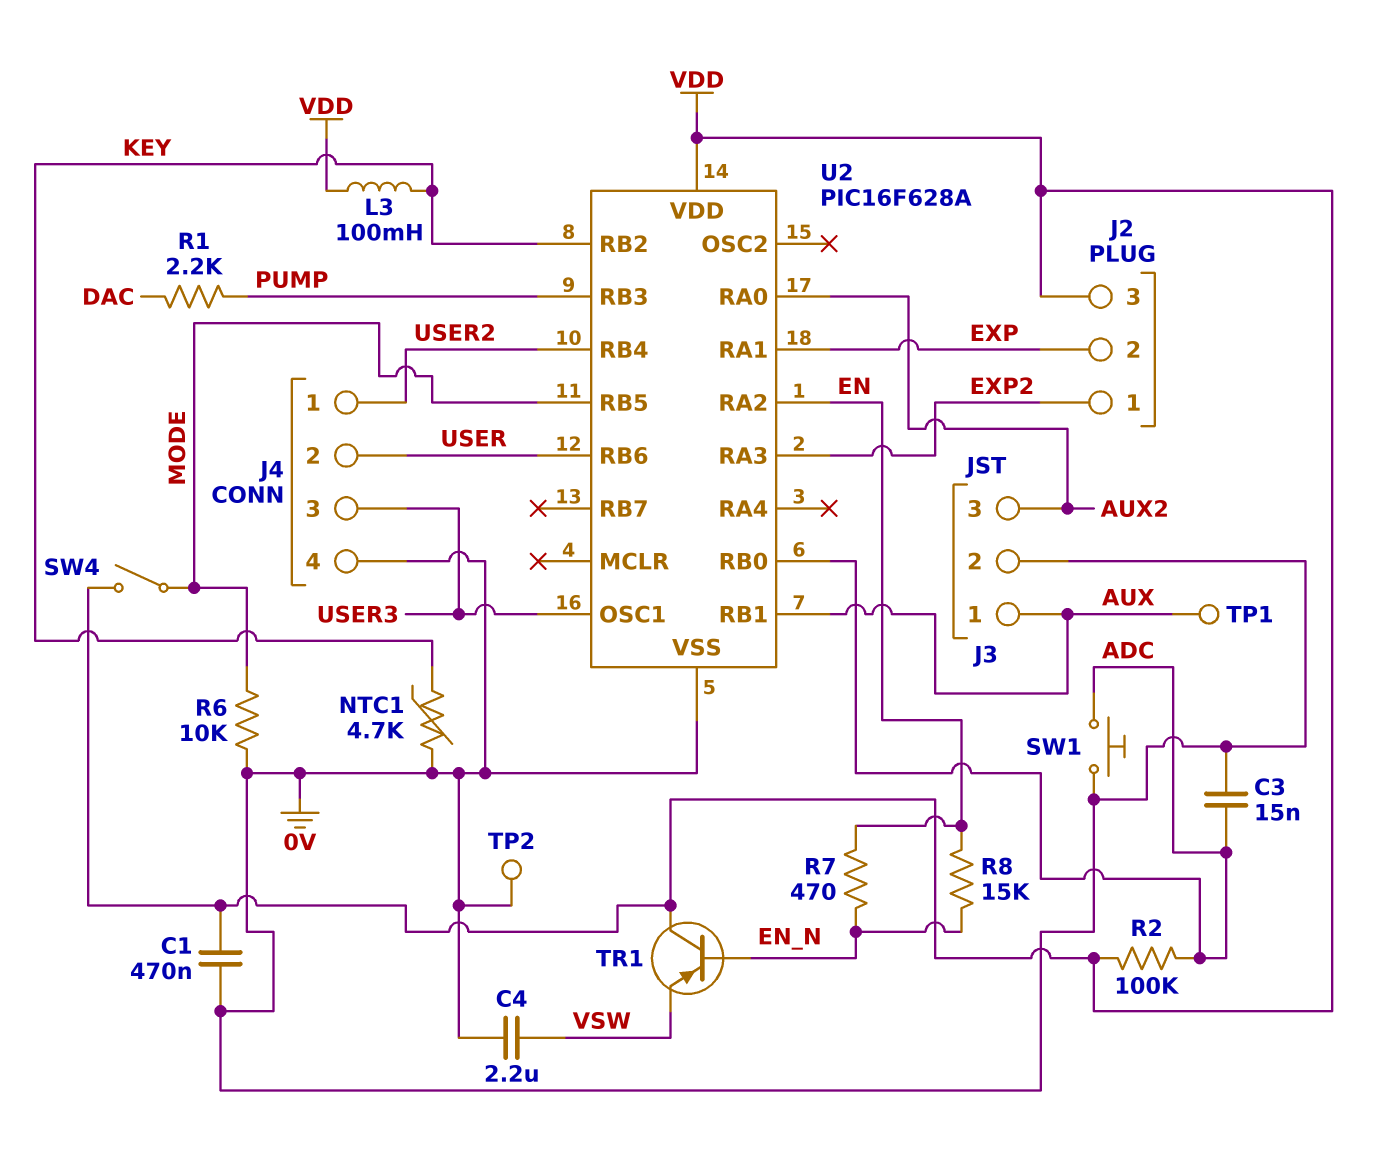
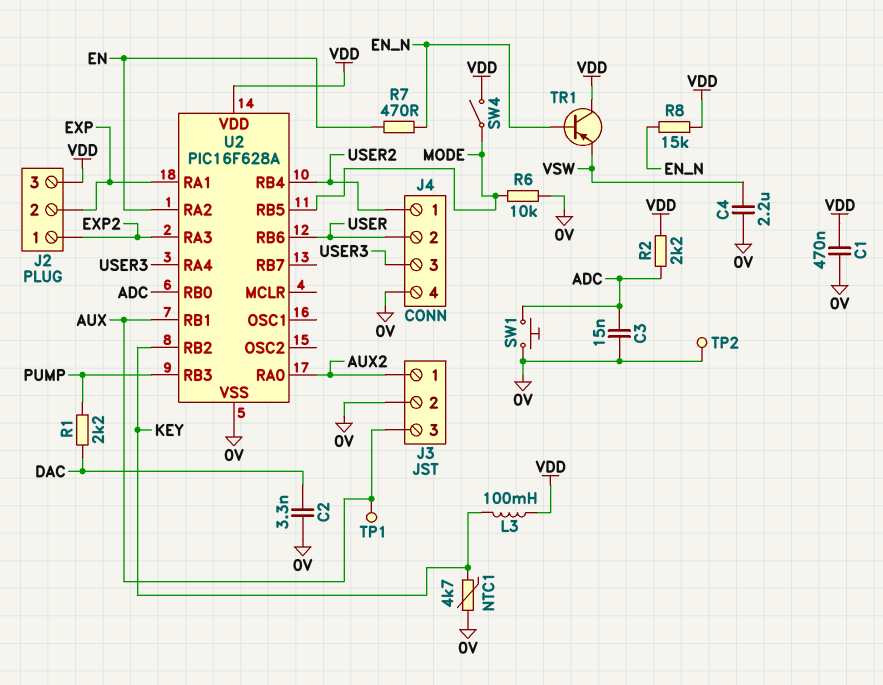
C2: none -> 3.3nF (0V, DAC)
J3 pin 1: AUX -> AUX2
J3 pin 3: AUX2 -> AUX
R2: 100k (ADC, VDD) -> 2.2k (ADC, VDD)
R8: 15k (EN, EN_N) -> 15k (EN_N, VDD)
U2 pin OSC1: USER3 -> none
U2 pin RA4: none -> USER3

